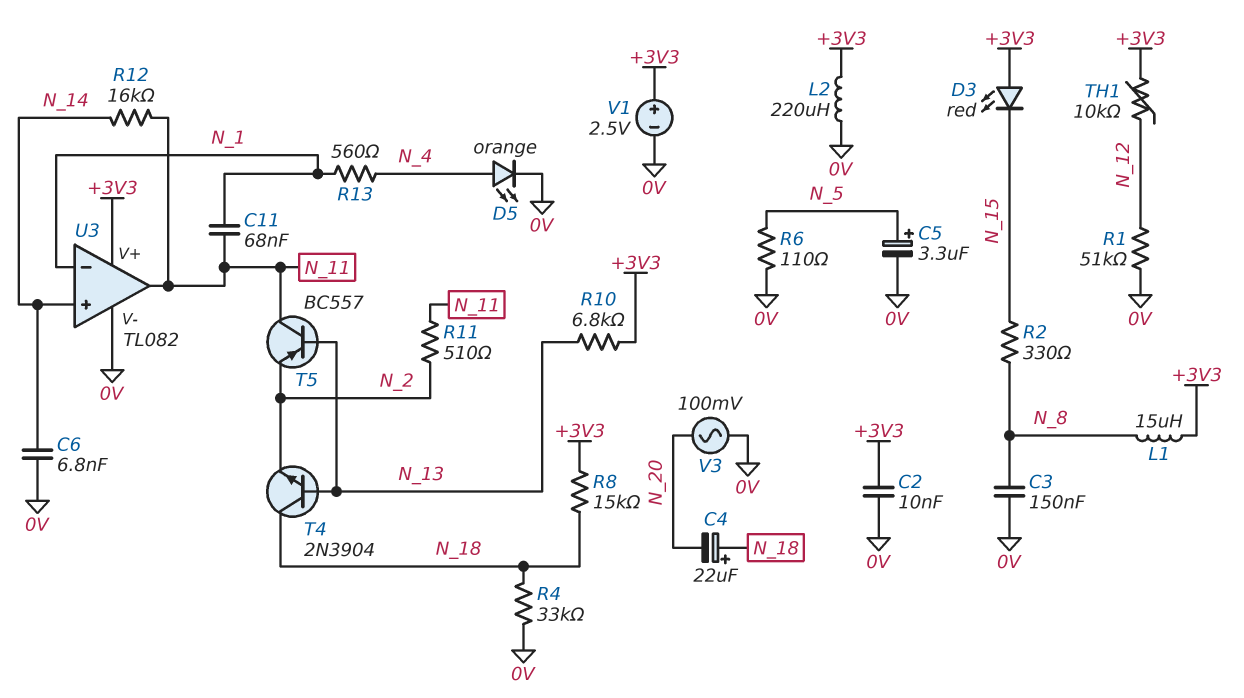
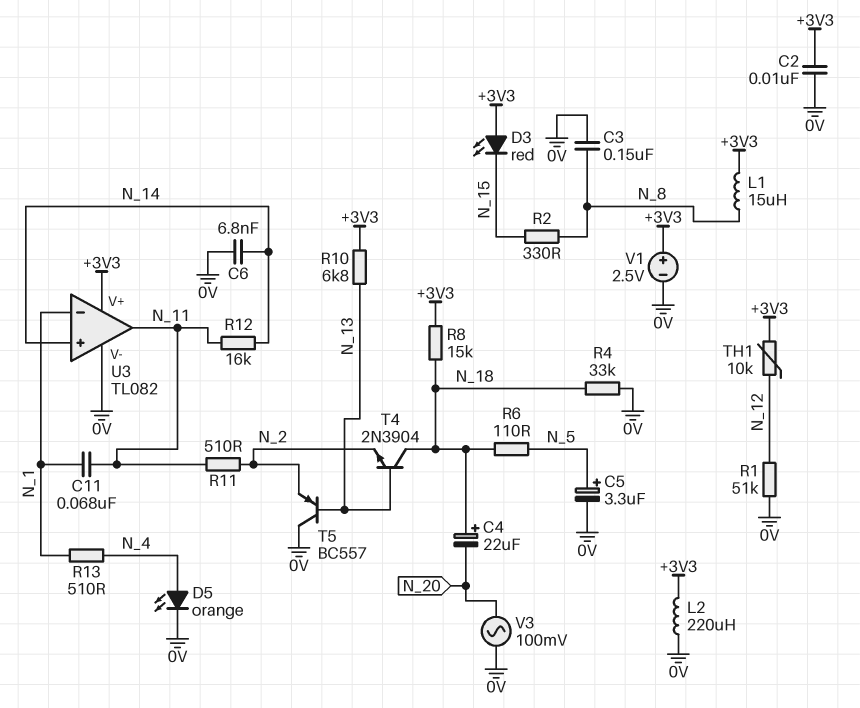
R6: 110 (0V, N_5) -> 110 (N_5, N_18)
R13: 560 (N_1, N_4) -> 510 (N_1, N_4)
T5: PNP BC557 (B N_13, C N_11, E N_2) -> PNP BC557 (B N_13, C 0V, E N_2)

